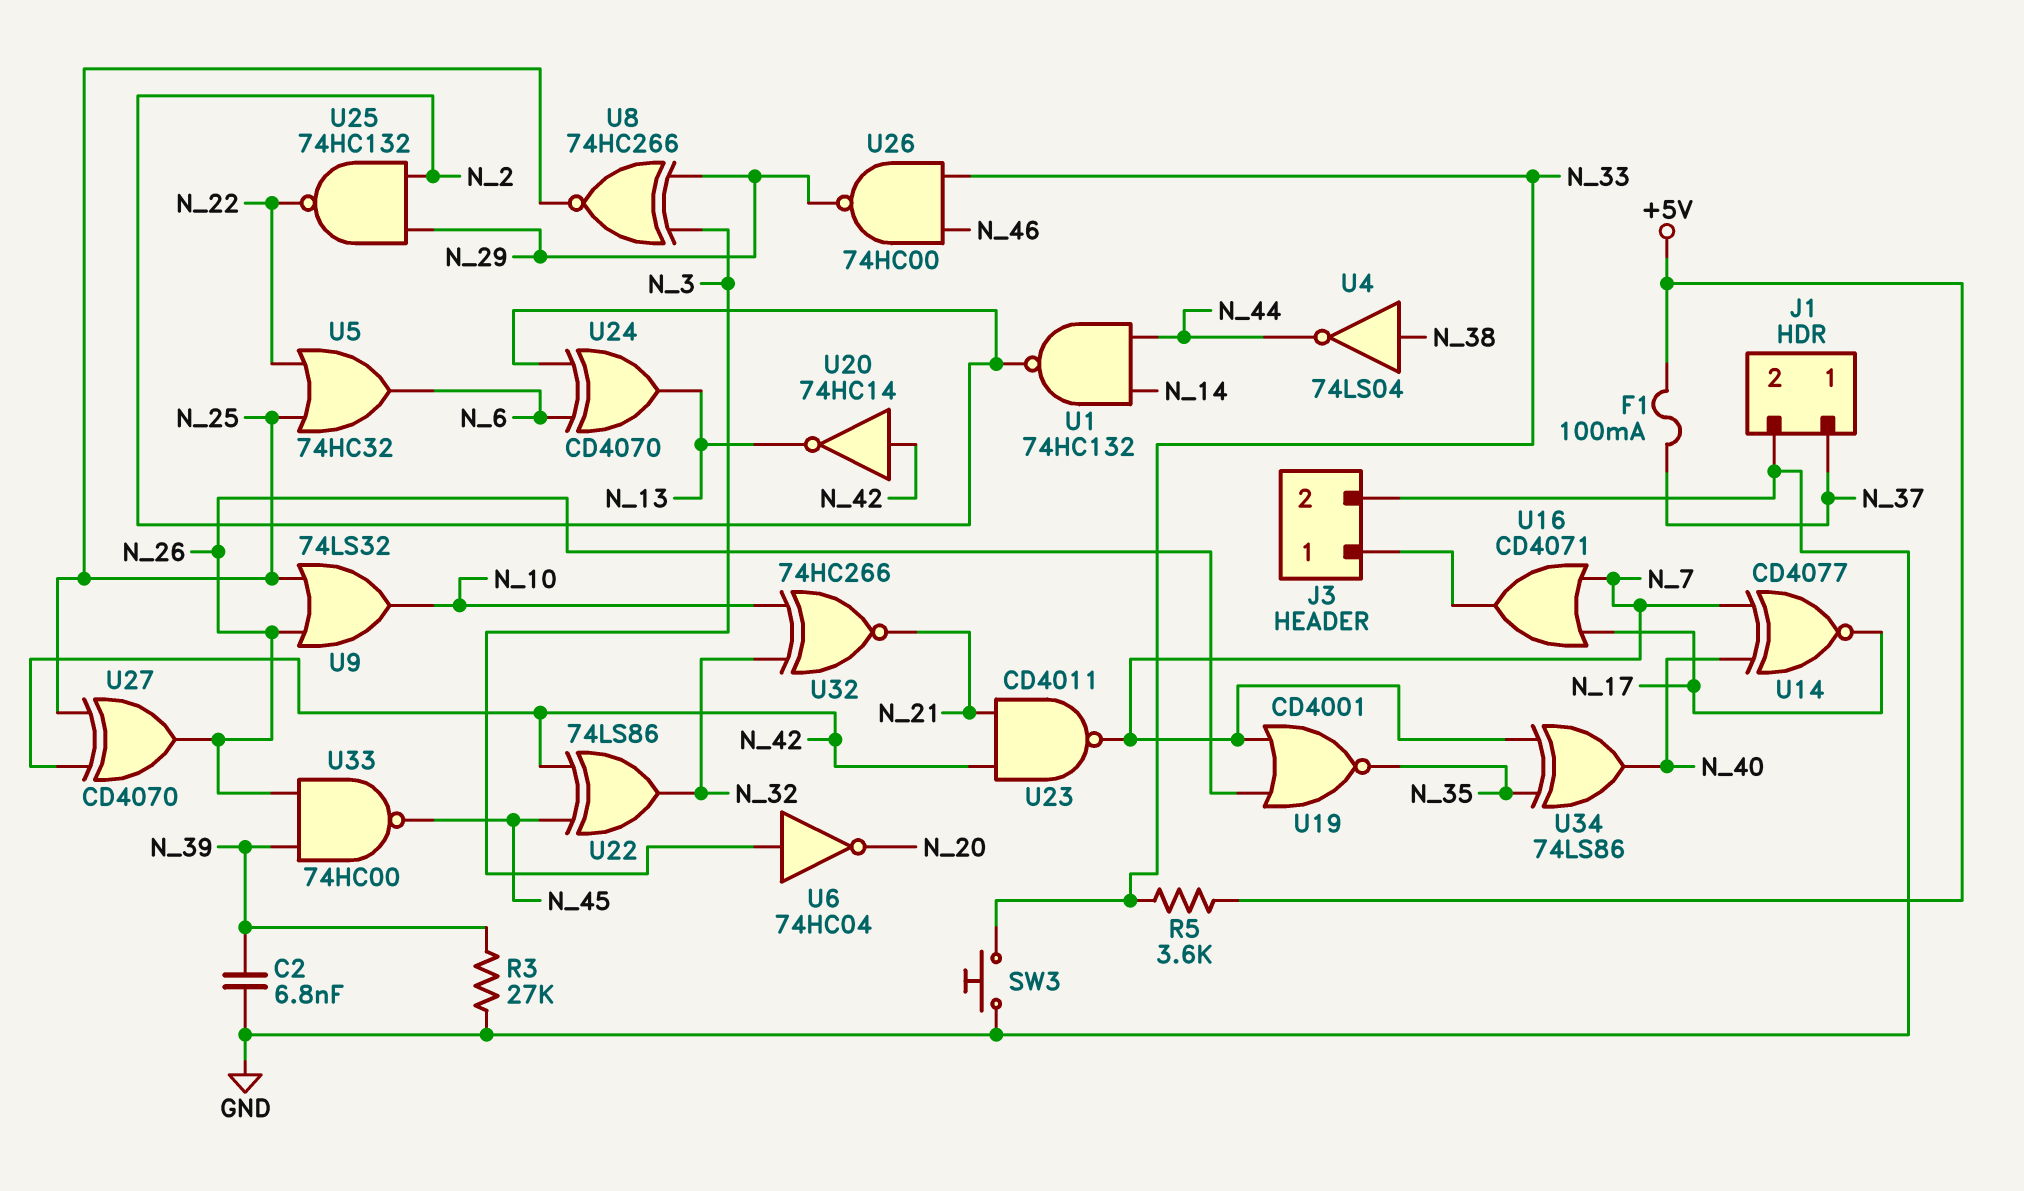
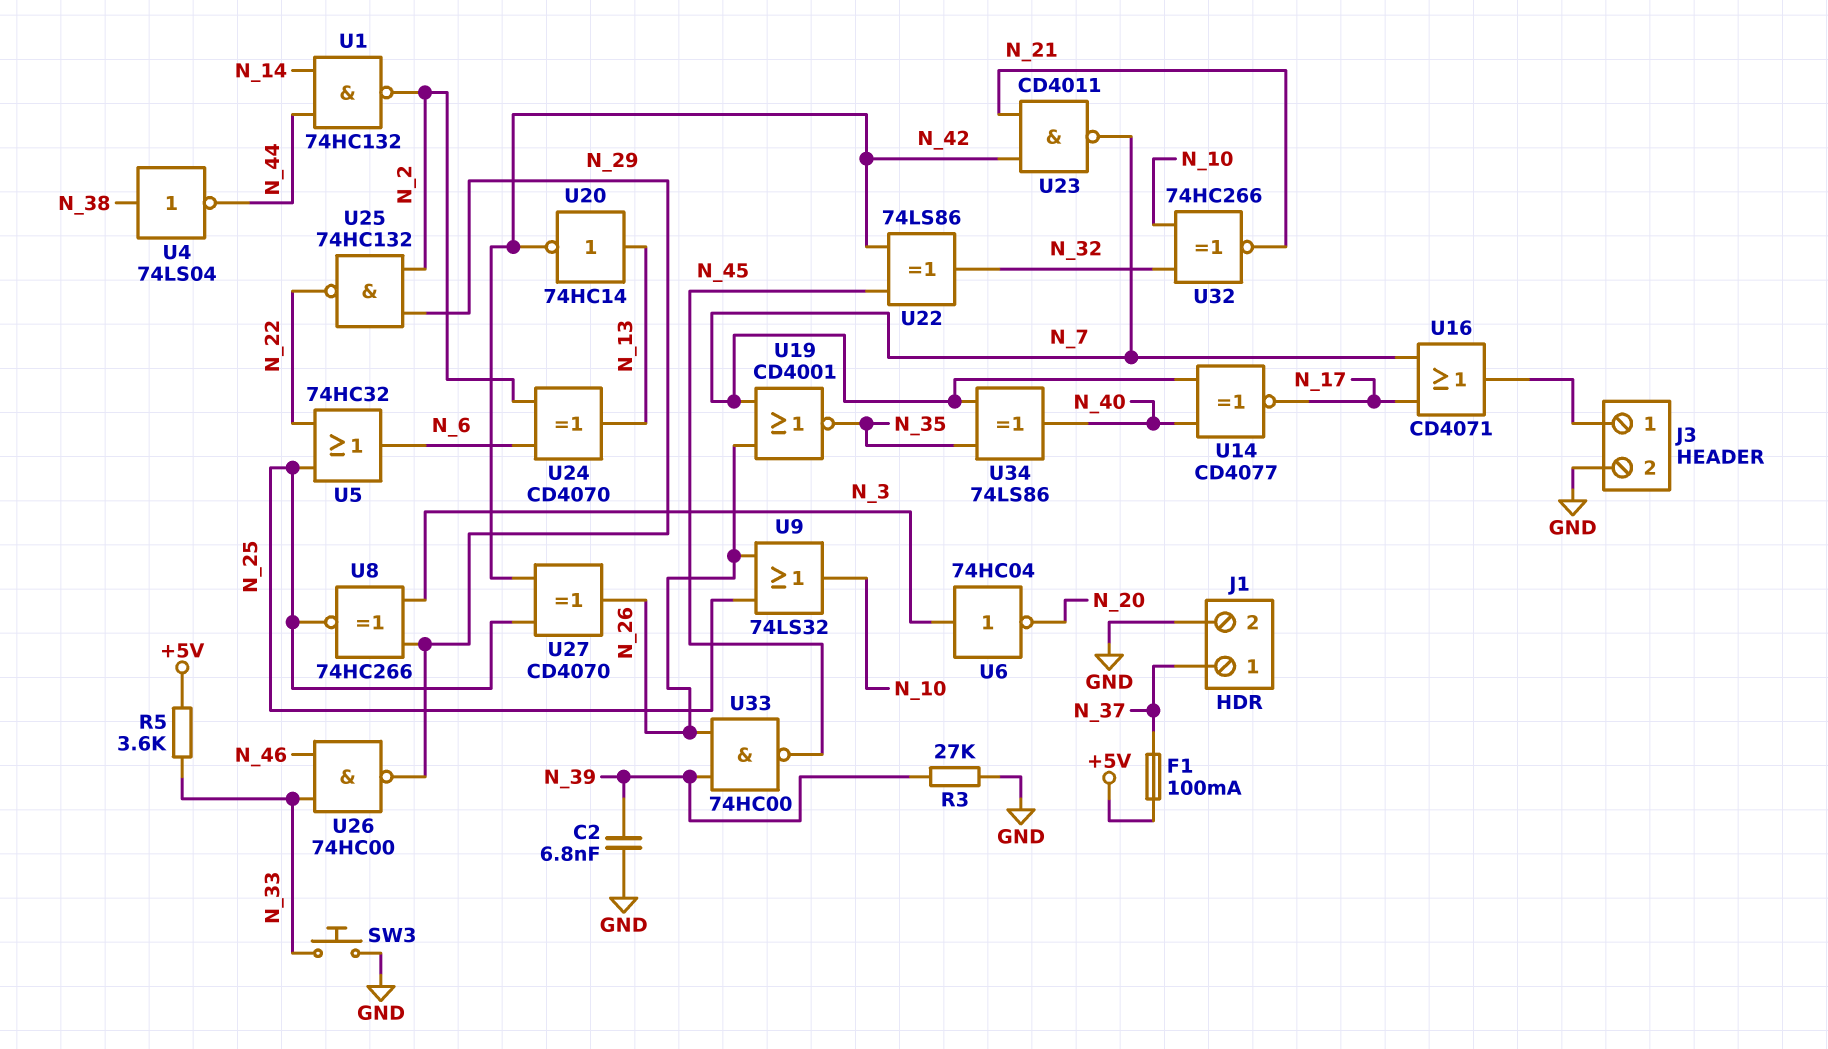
U20: NOT 74HC14 (in N_42, out N_13) -> NOT 74HC14 (in N_13, out N_42)

